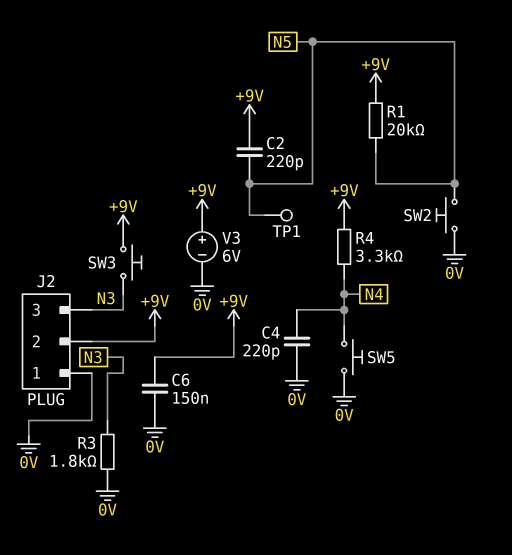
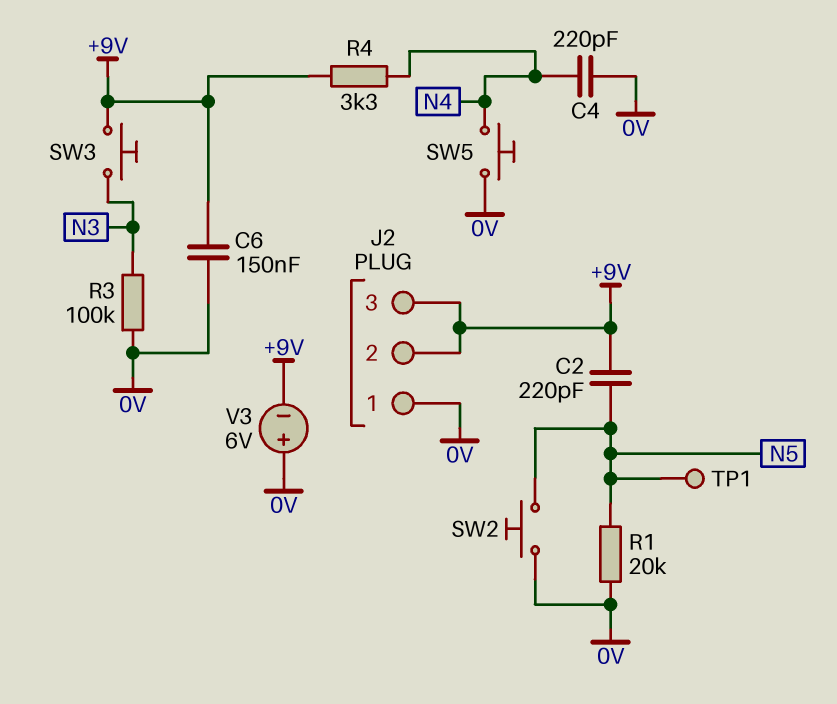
J2 pin 3: N3 -> +9V
R1: 20k (+9V, N5) -> 20k (0V, N5)
R3: 1.8k (0V, N3) -> 100k (0V, N3)
V3: 6V (plus +9V, minus 0V) -> 6V (plus 0V, minus +9V)

